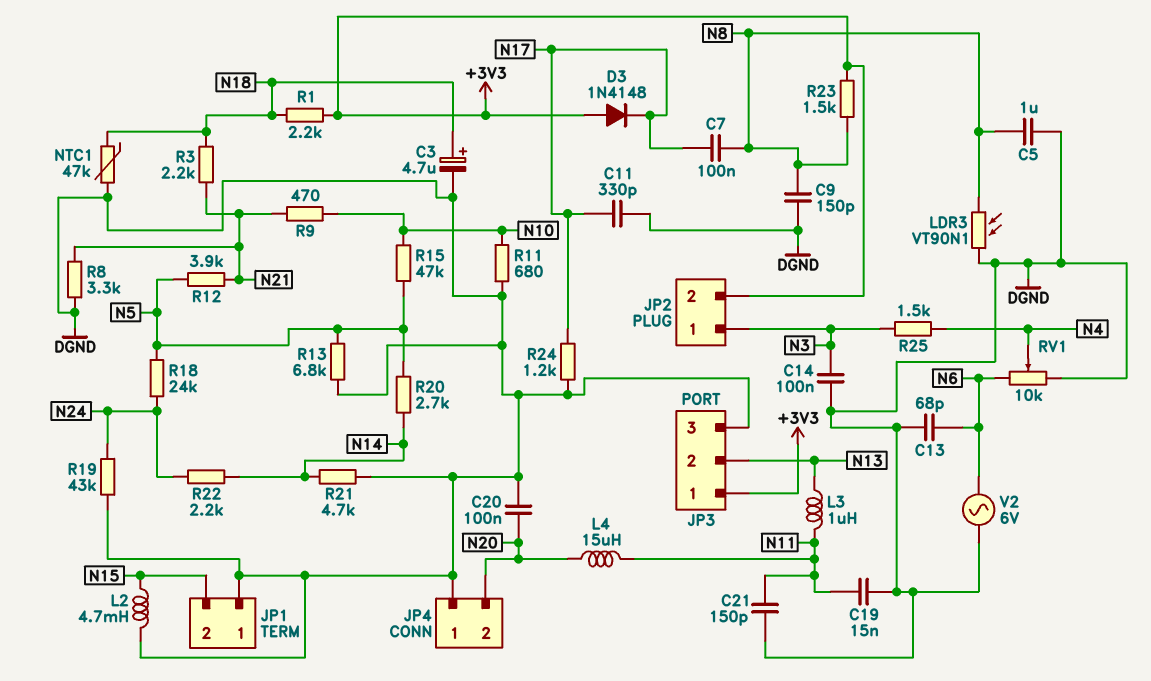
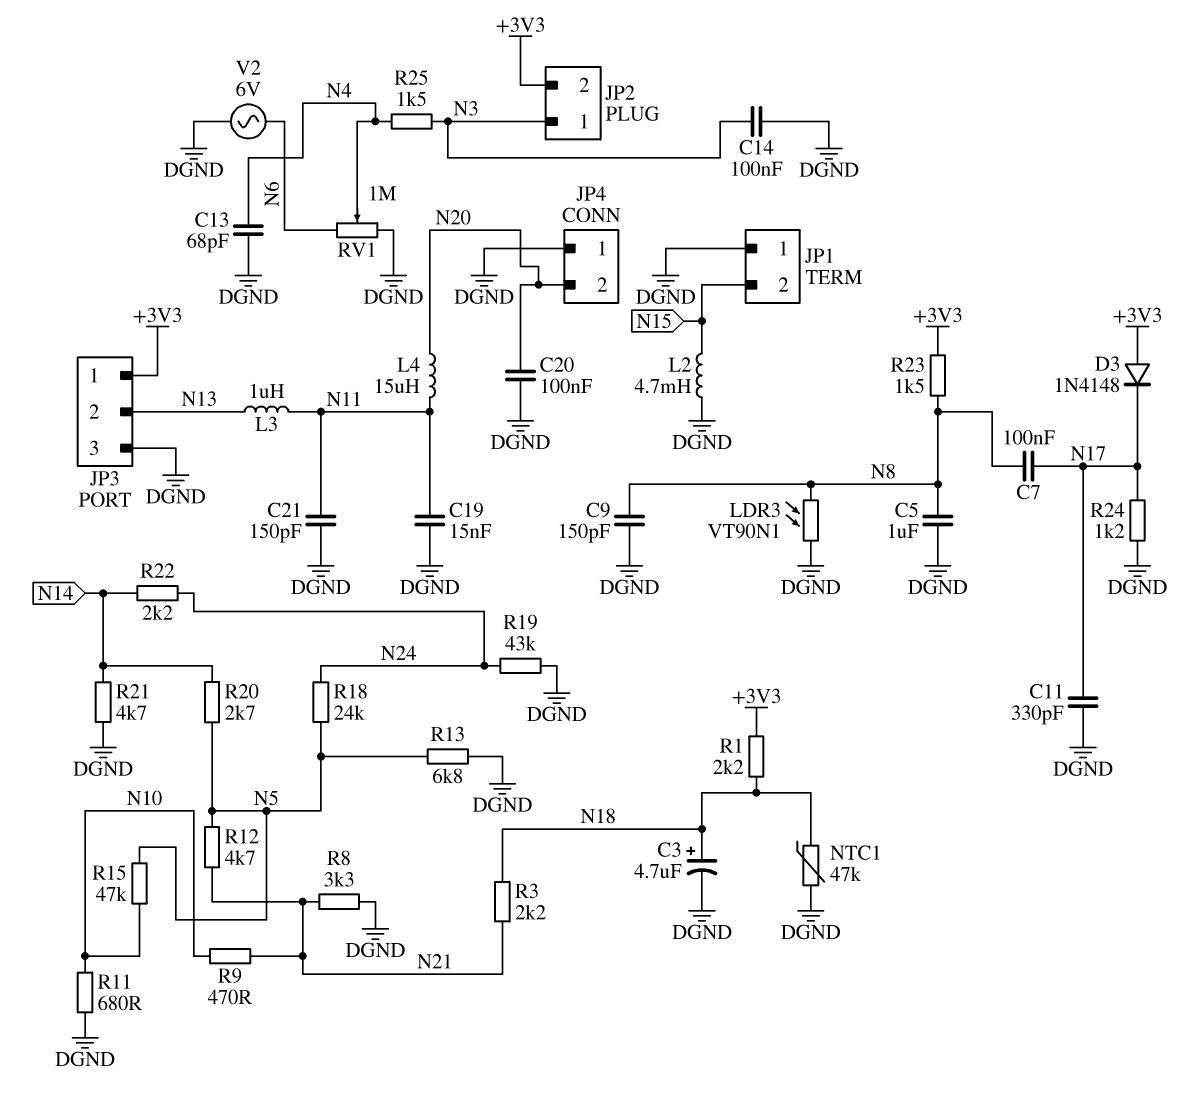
C13: 68pF (DGND, N6) -> 68pF (DGND, N4)
R12: 3.9k (N5, N21) -> 4.7k (N5, N21)
RV1: 10k (DGND, N6, wiper N4) -> 1M (DGND, N6, wiper N4)

